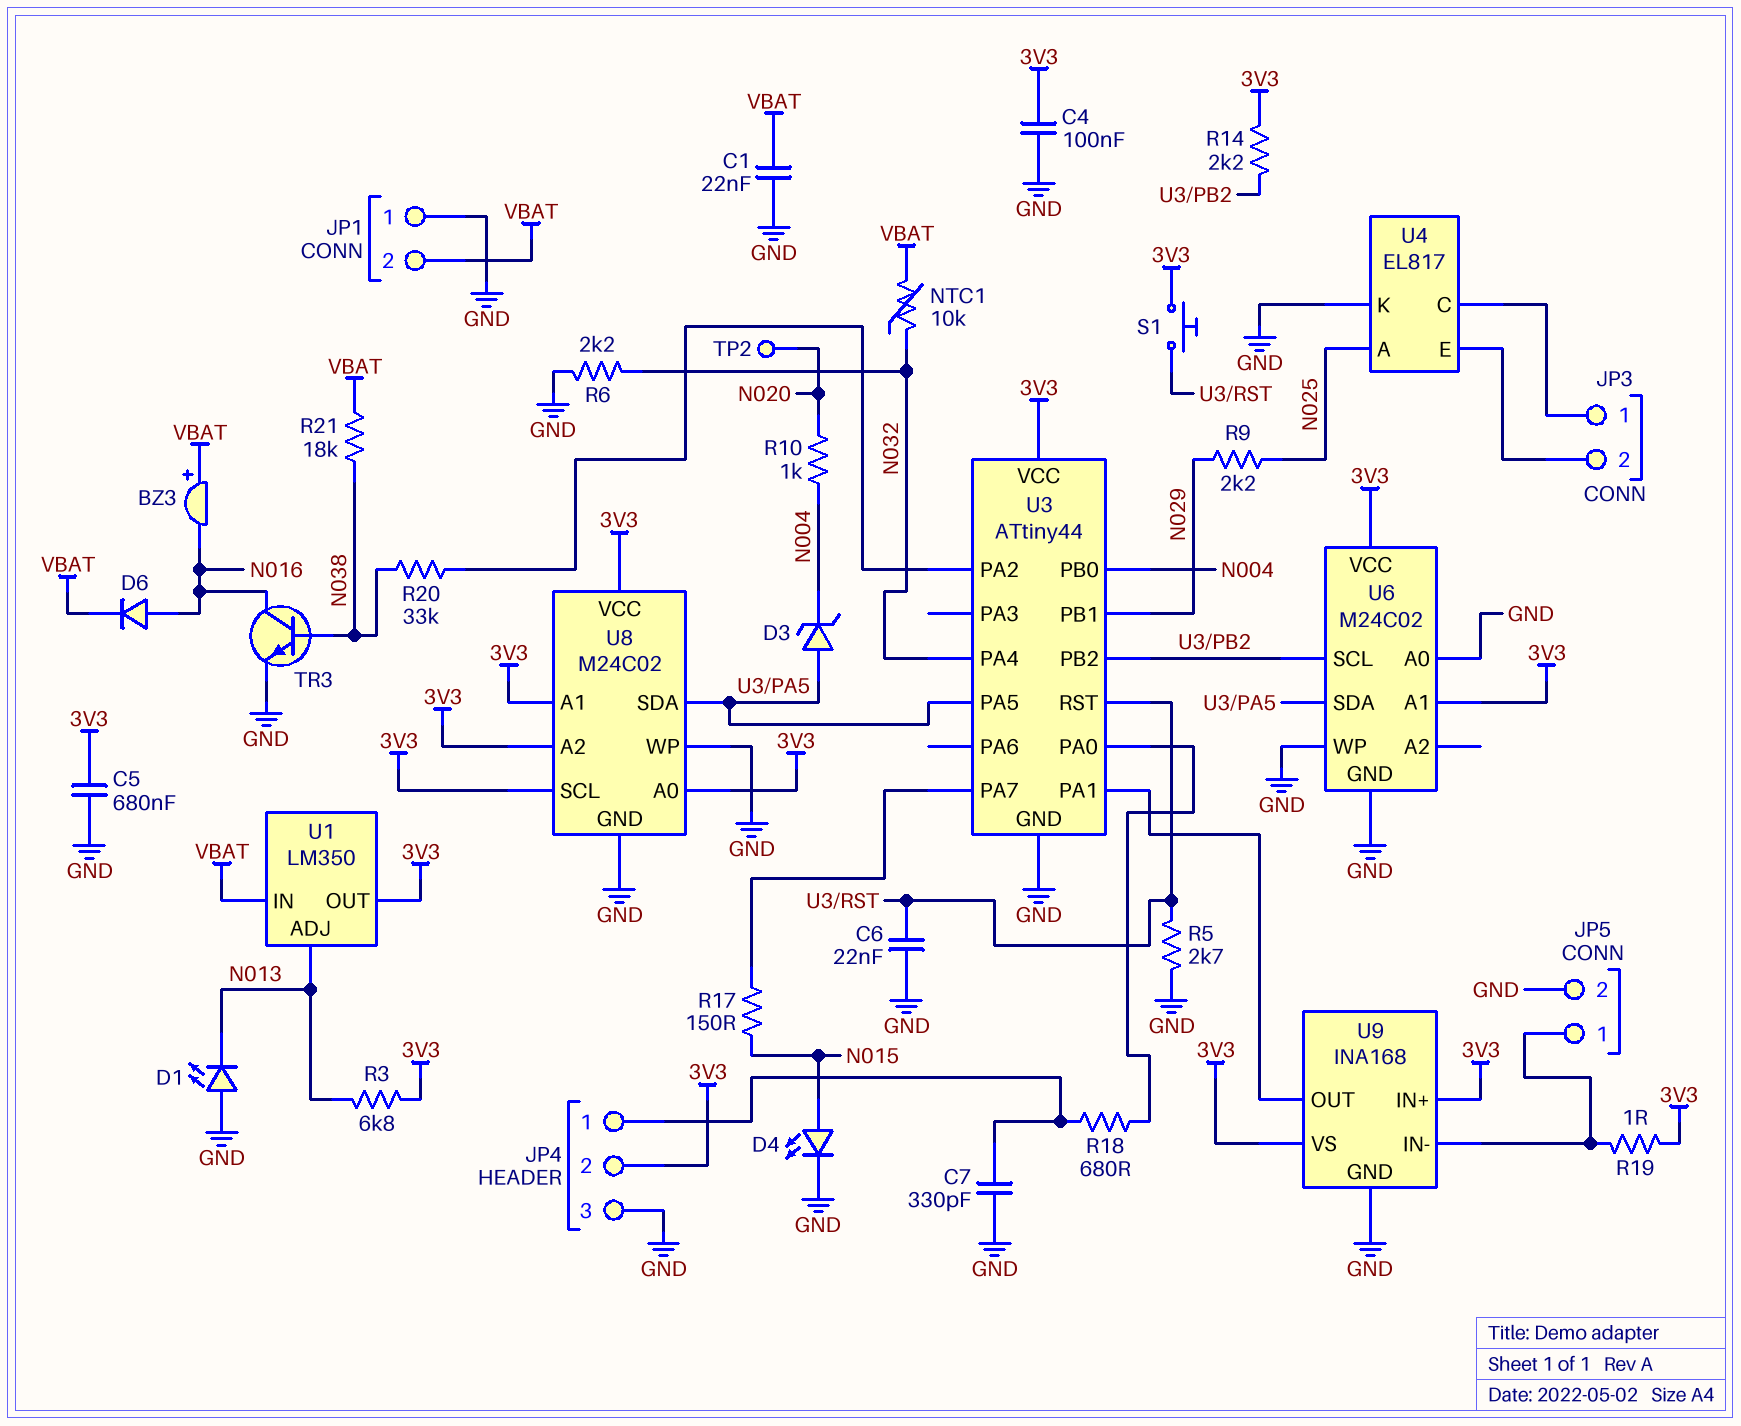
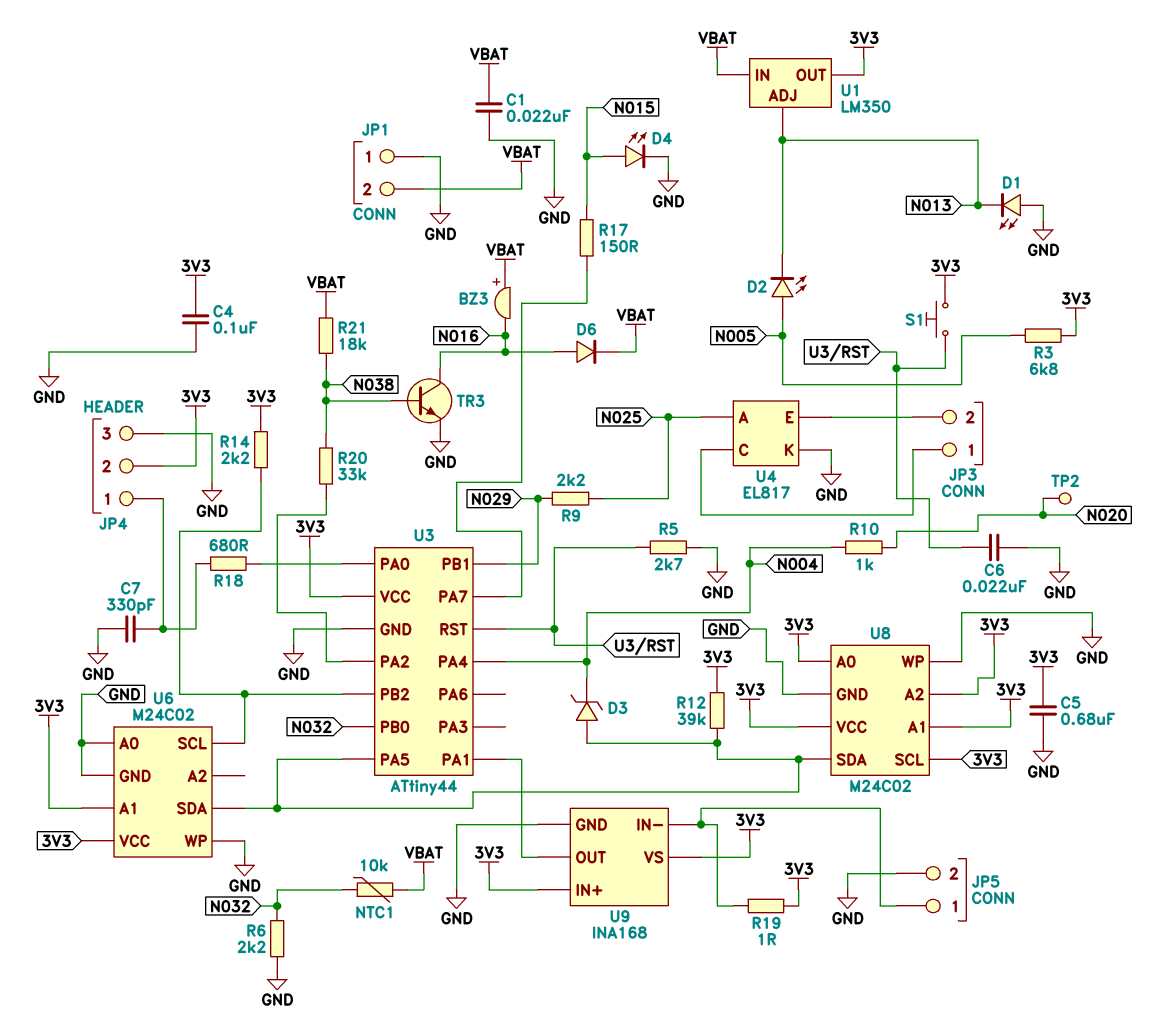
D2: none -> LED (A N005, K N013)
R3: 6.8k (3V3, N013) -> 6.8k (3V3, N005)
R12: none -> 39k (3V3, U3/PA5)
U3 pin PA4: N032 -> N004
U3 pin PB0: N004 -> N032

